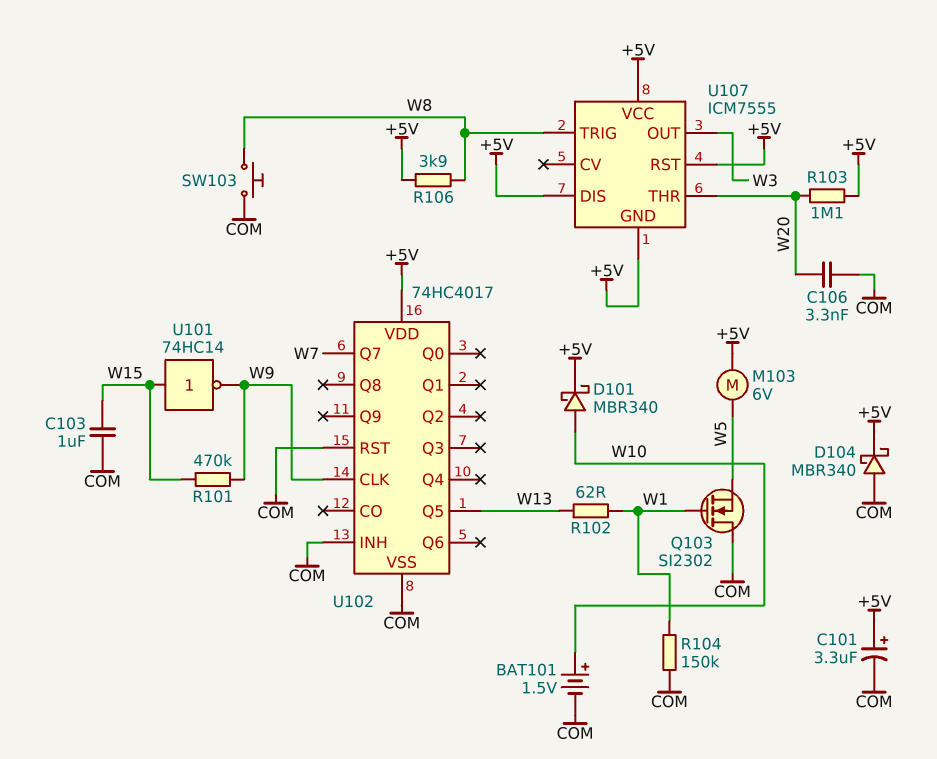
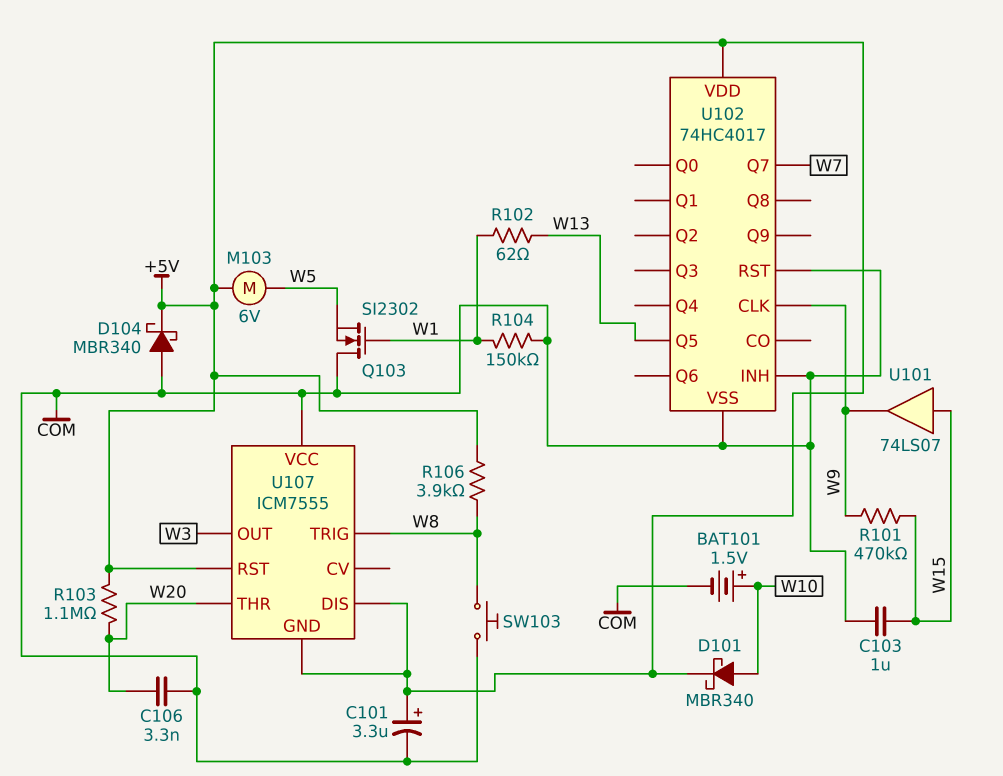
U101: NOT 74HC14 (in W15, out W9) -> buffer 74LS07 (in W15, out W9)
U107 pin VCC: +5V -> COM

